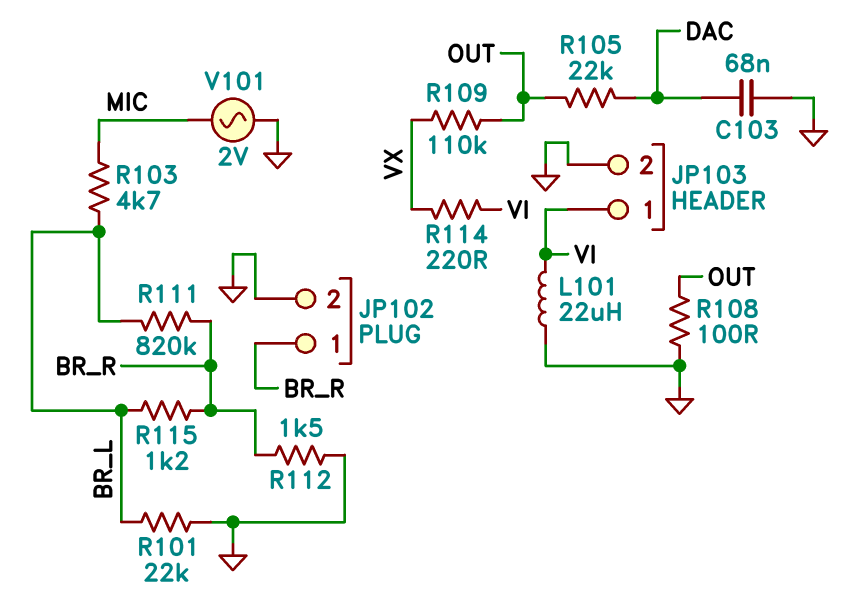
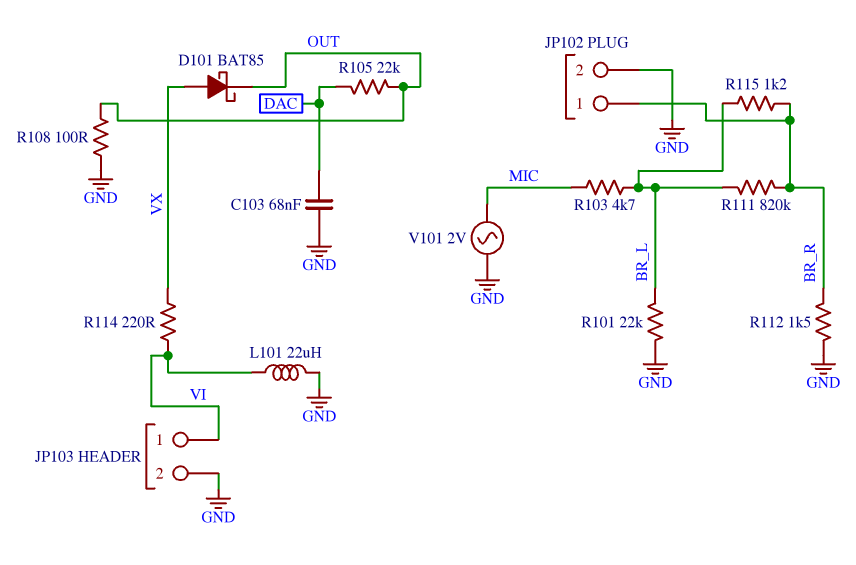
D101: none -> schottky BAT85 (A VX, K OUT)
R109: 110k (OUT, VX) -> none

